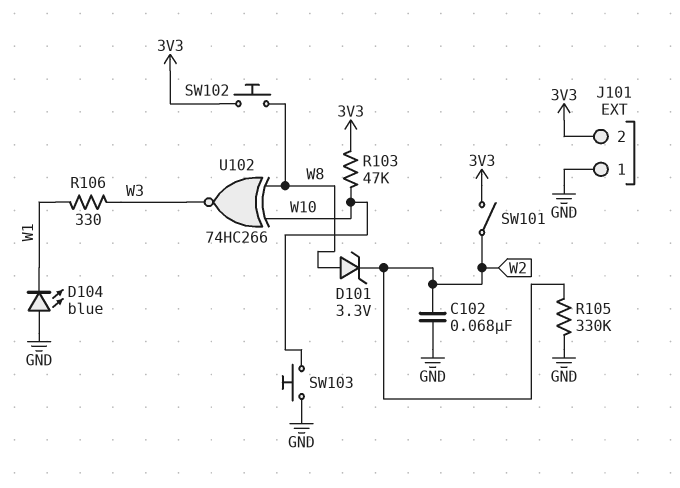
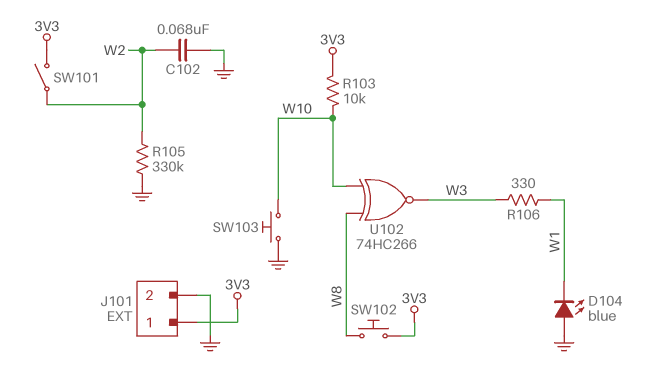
D101: zener 3.3V (A W8, K W2) -> none
J101 pin 1: GND -> 3V3
J101 pin 2: 3V3 -> GND
R103: 47k (3V3, W10) -> 10k (3V3, W10)

